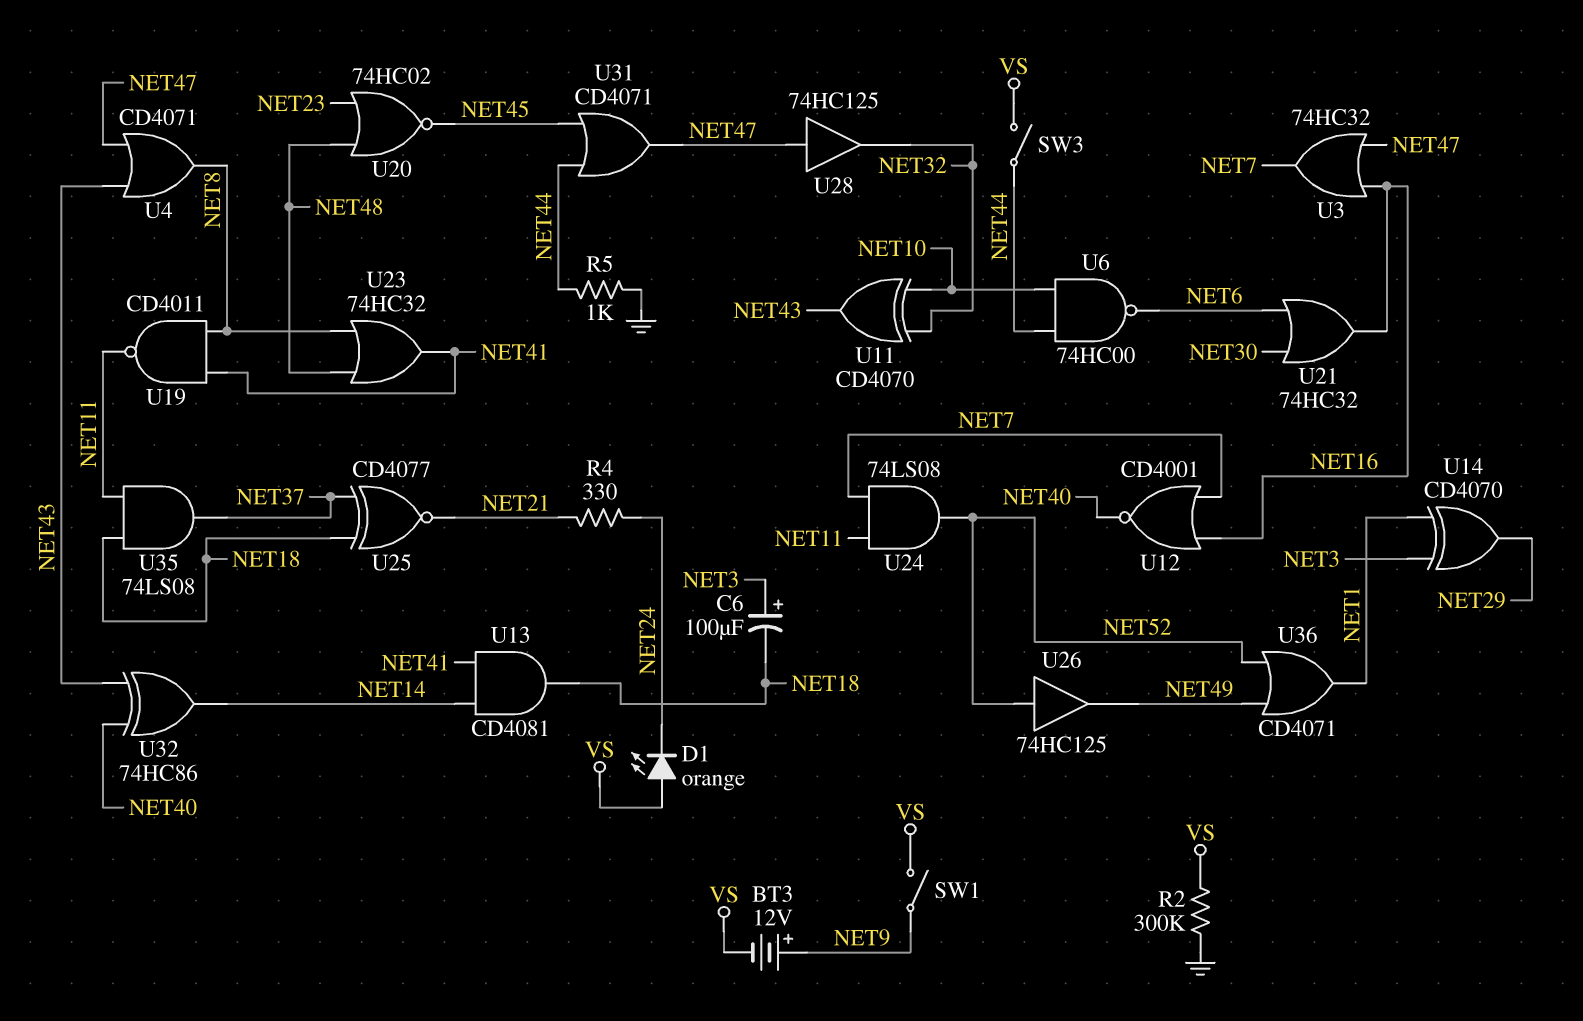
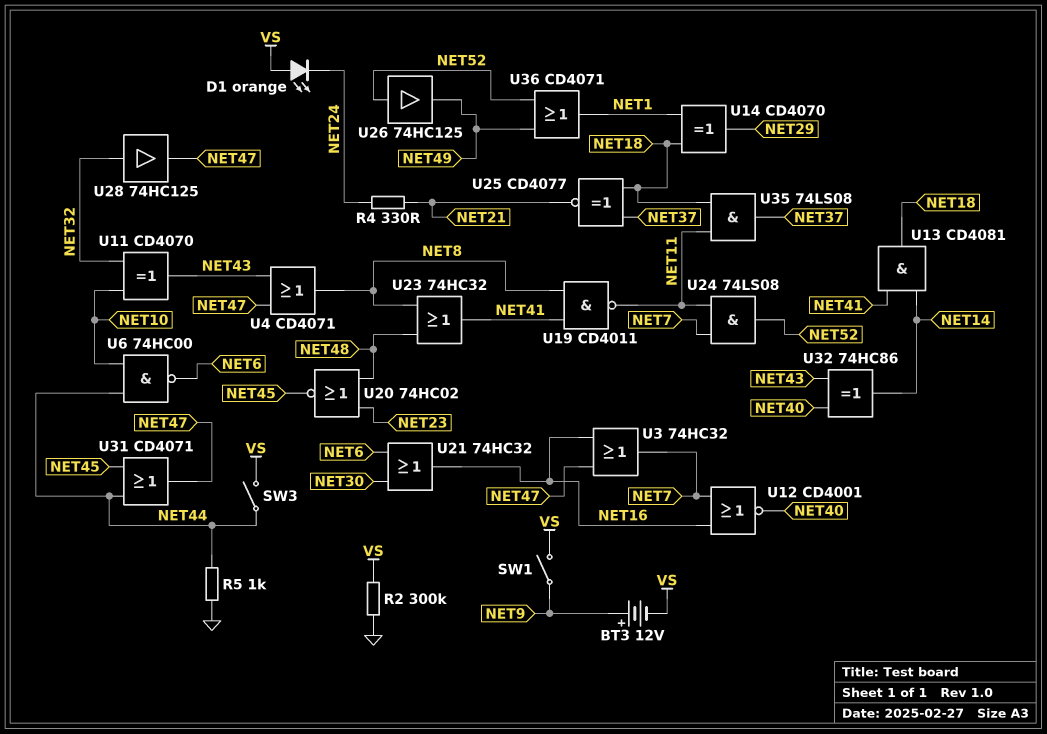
C6: 100uF (plus NET3, minus NET18) -> none
U14: XOR CD4070 (in NET1, in NET3, out NET29) -> XOR CD4070 (in NET1, in NET18, out NET29)
U28: buffer 74HC125 (in NET47, out NET32) -> buffer 74HC125 (in NET32, out NET47)

